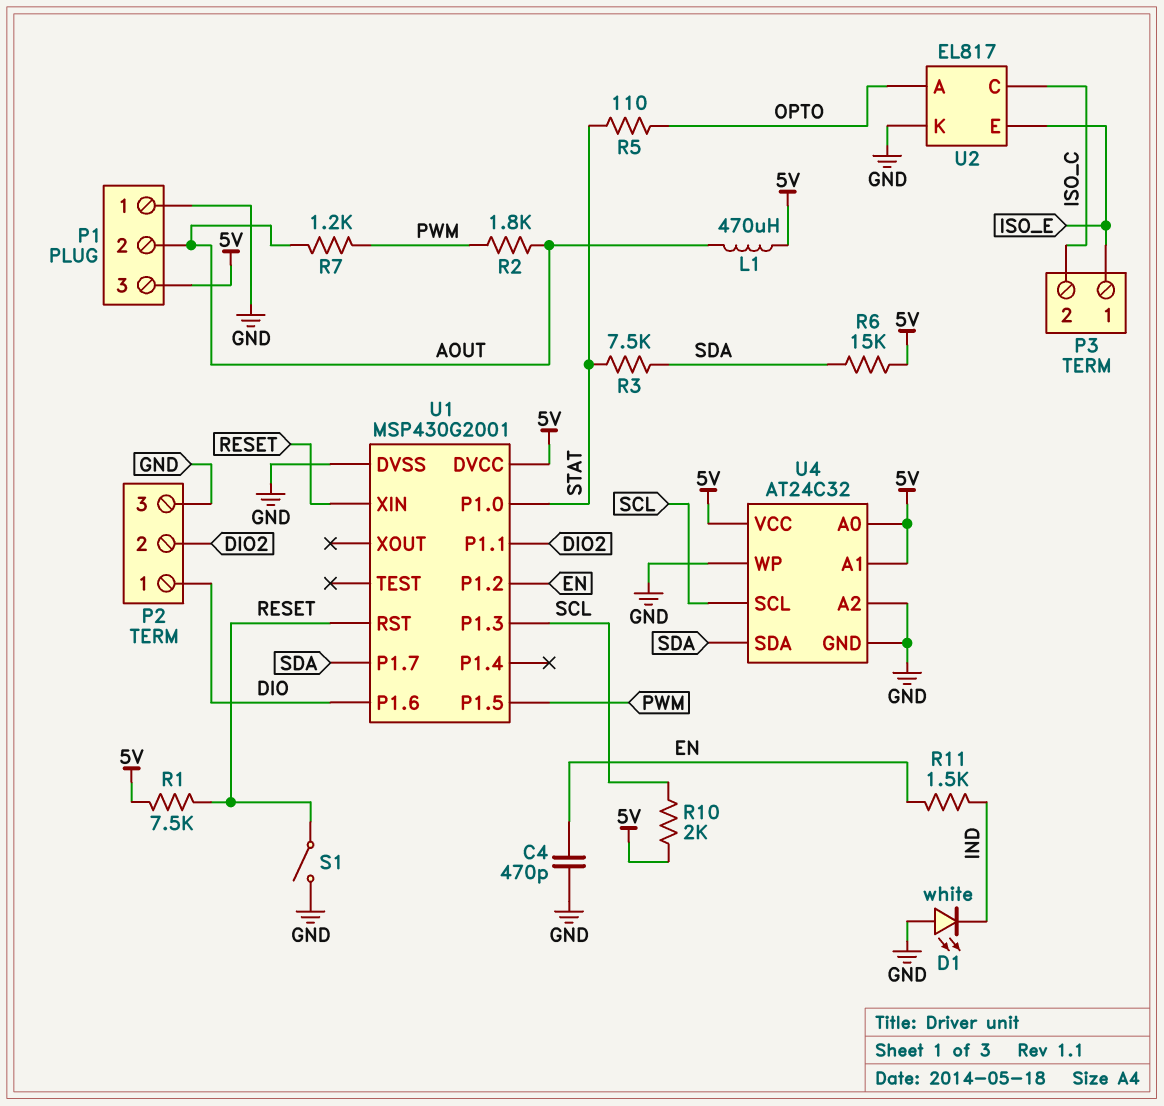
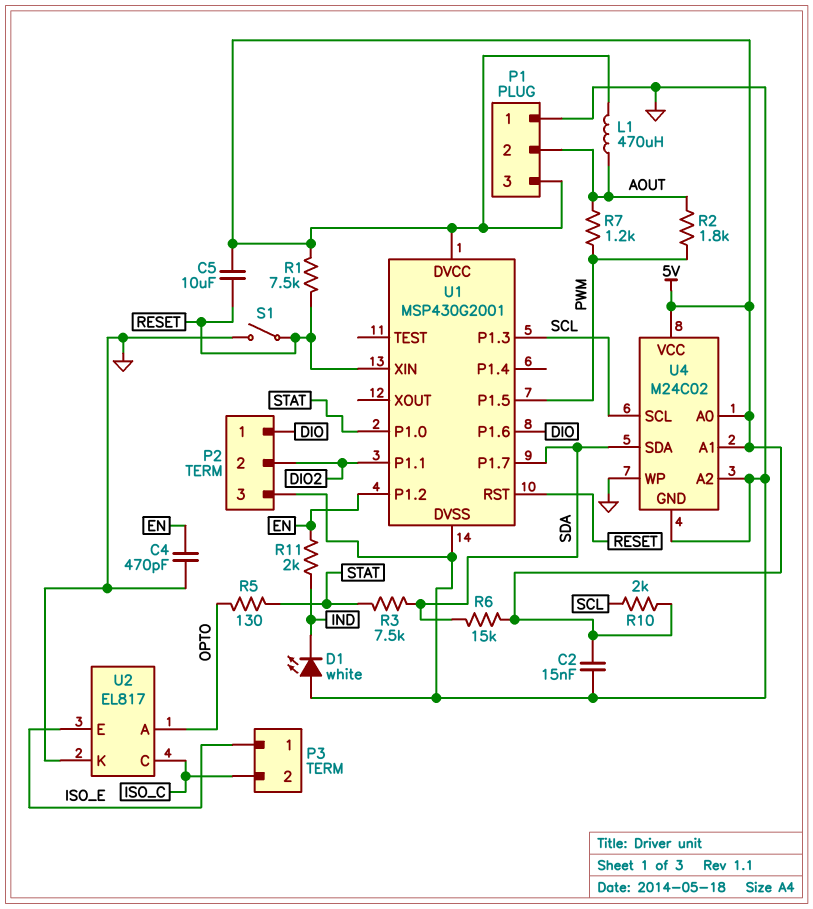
C2: none -> 15nF (5V, GND)
C5: none -> 10uF (5V, RESET)
R5: 110 (OPTO, STAT) -> 130 (OPTO, STAT)
R11: 1.5k (EN, IND) -> 2k (EN, IND)
U4: AT24C32 -> M24C02

